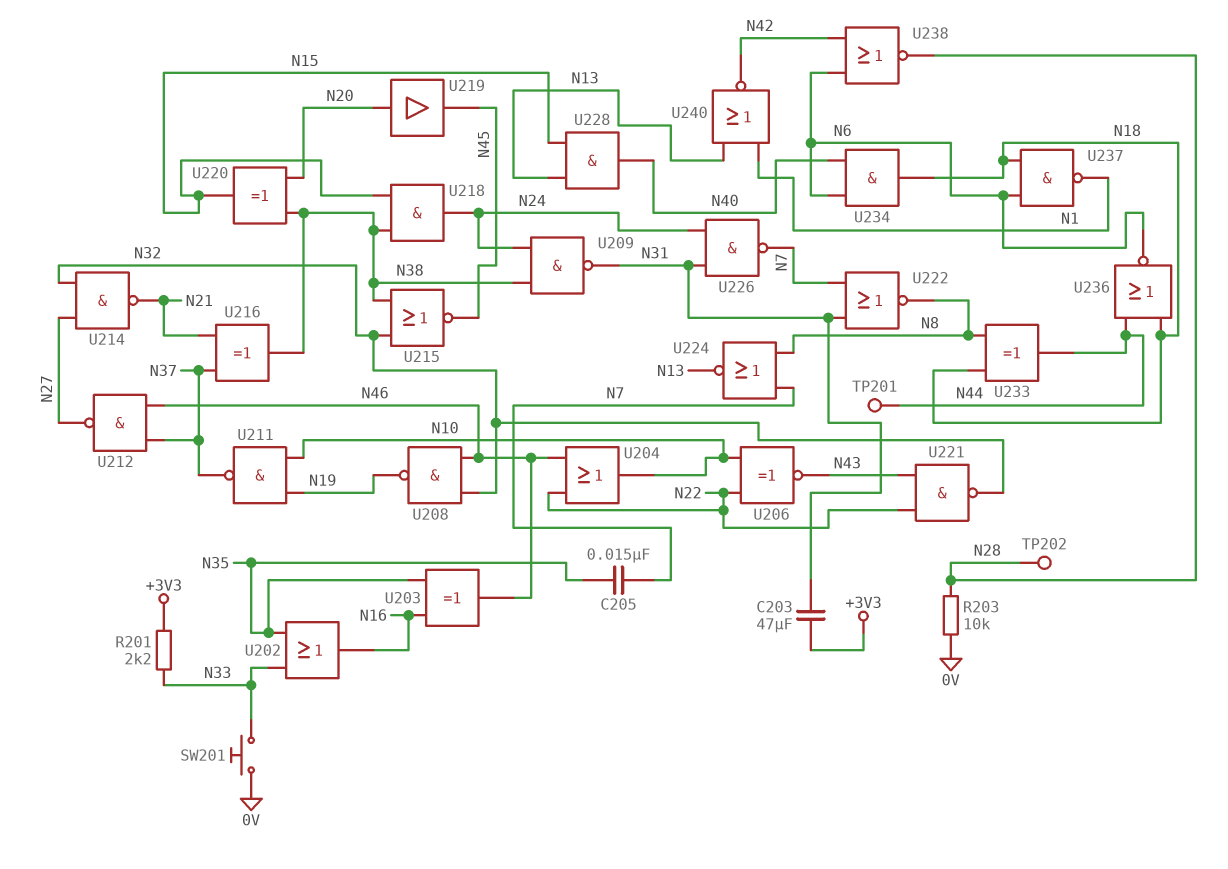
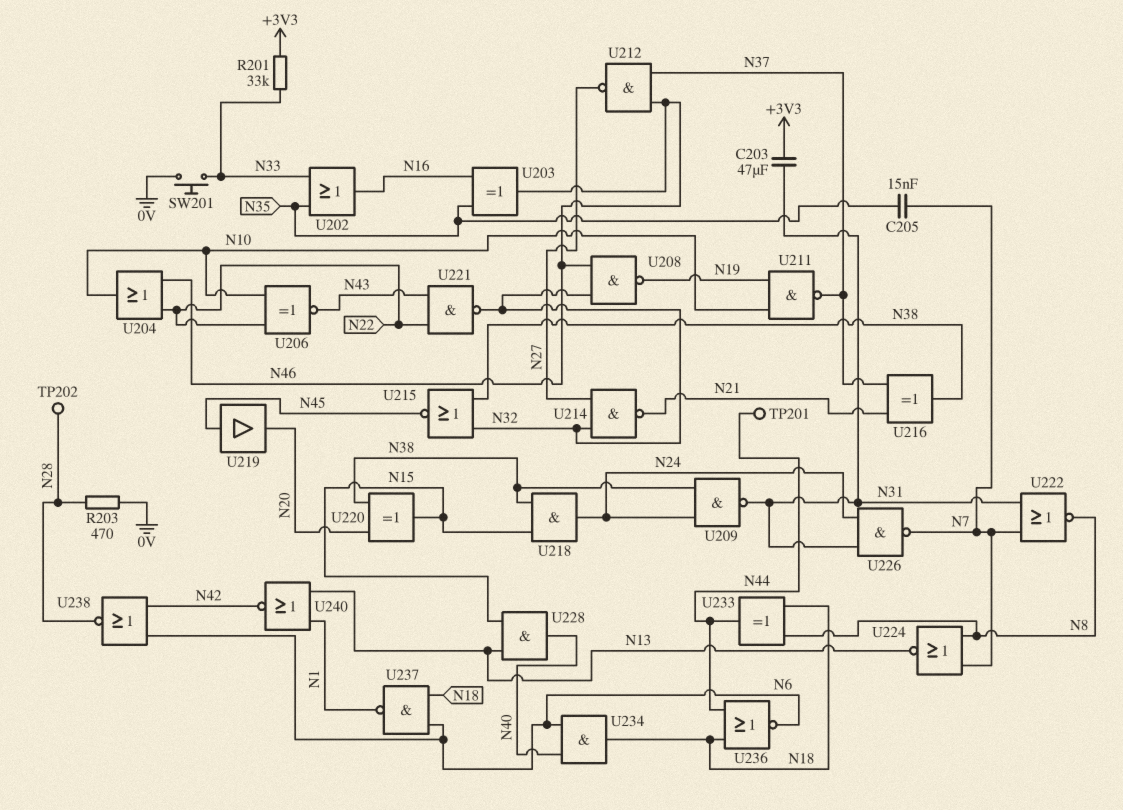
R201: 2.2k (+3V3, N33) -> 33k (+3V3, N33)
R203: 10k (0V, N28) -> 470 (0V, N28)
U219: buffer (in N20, out N45) -> buffer (in N45, out N20)

